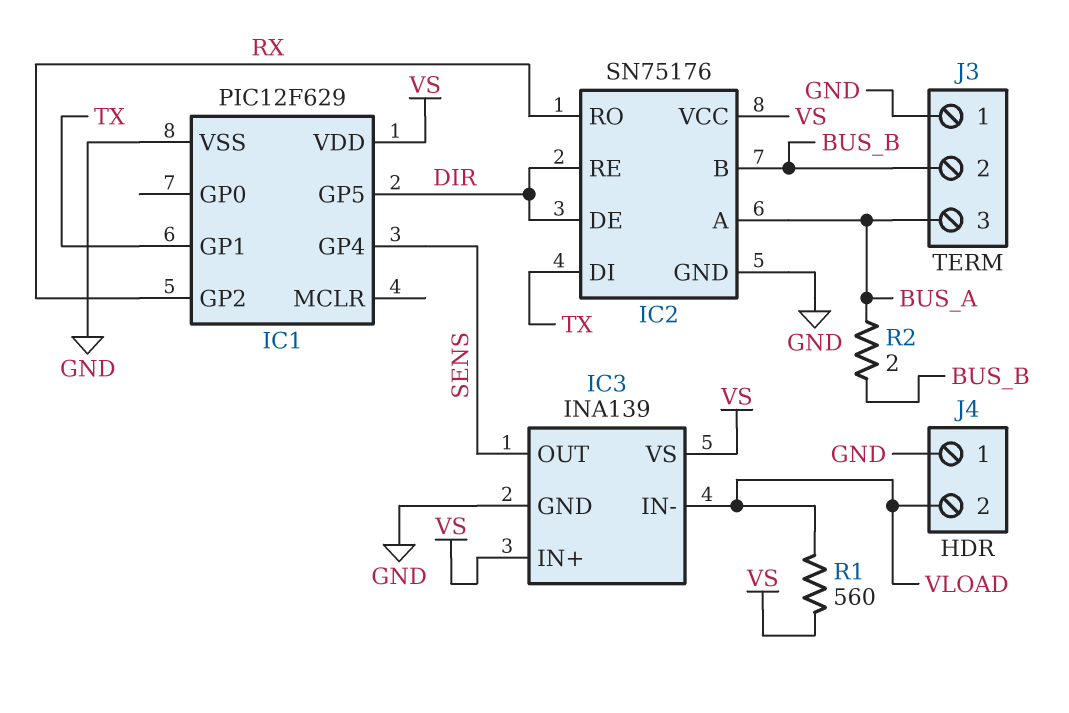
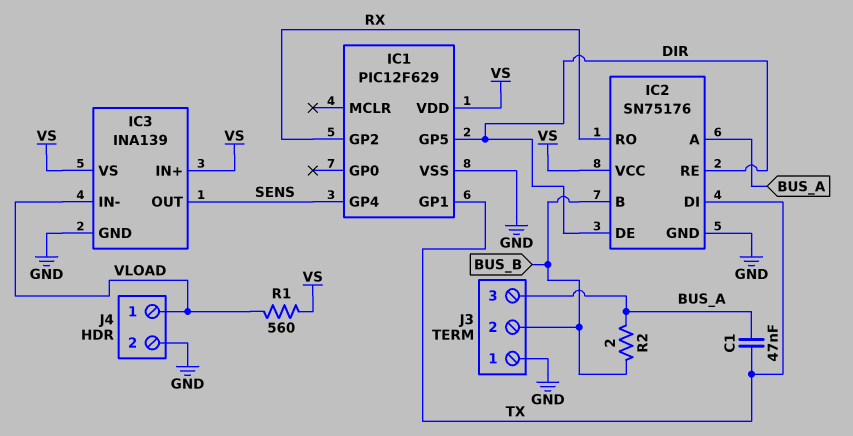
C1: none -> 47nF (BUS_A, TX)
J4 pin 1: GND -> VLOAD
J4 pin 2: VLOAD -> GND

